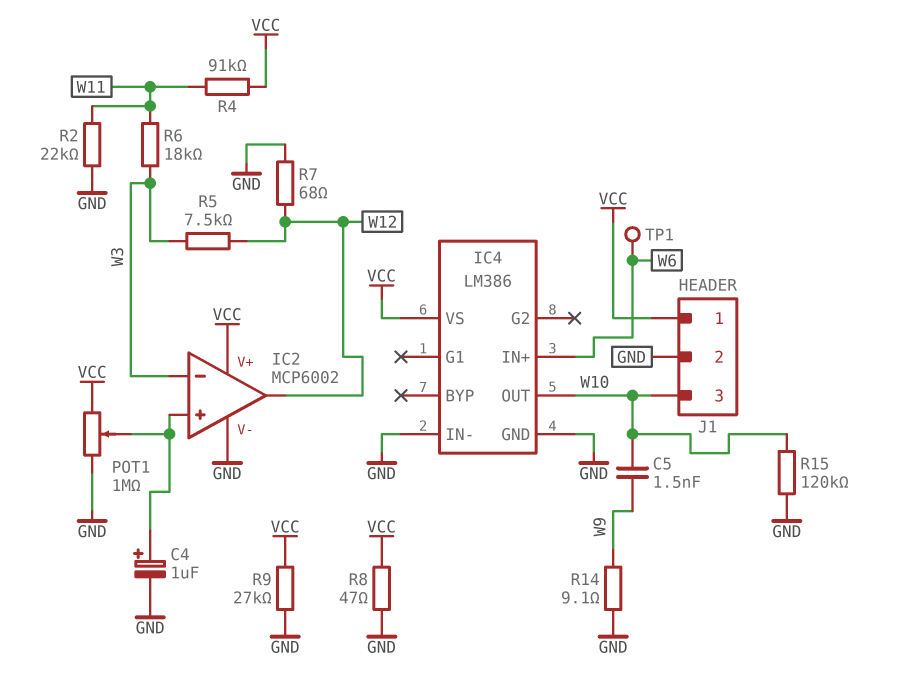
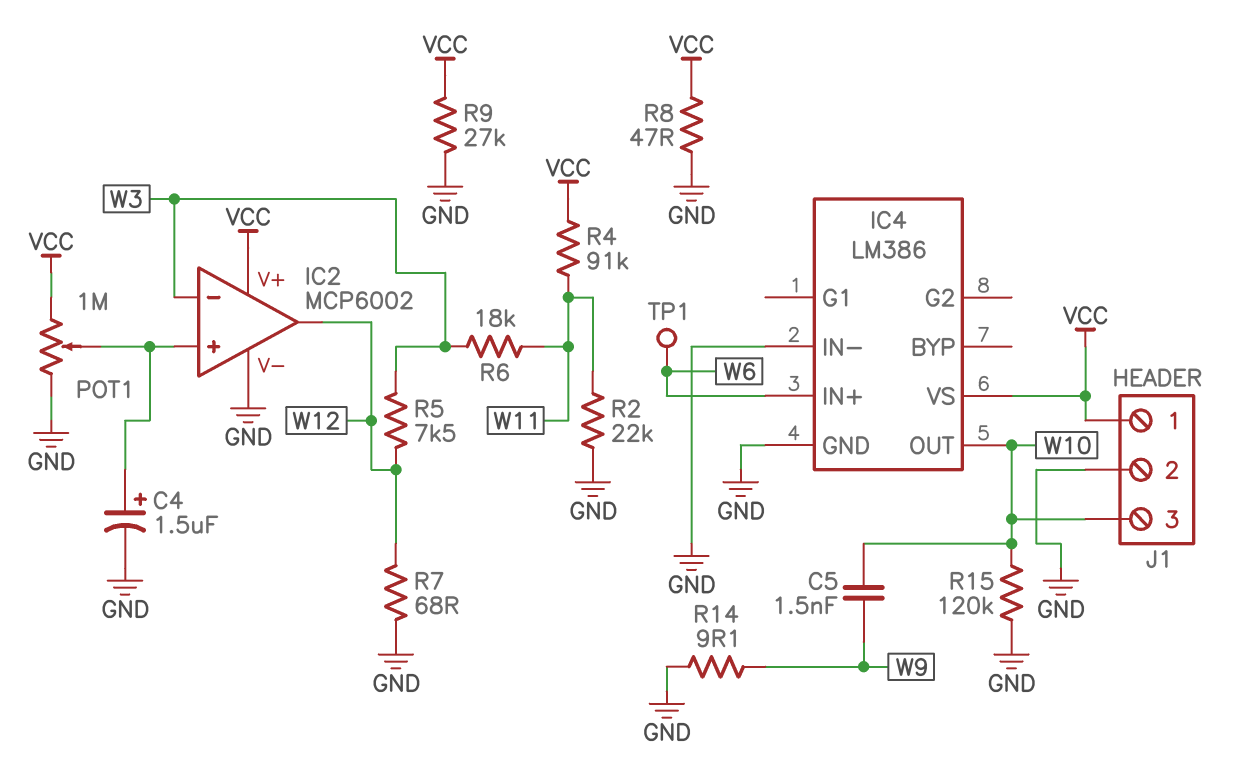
C4: 1uF (plus IC2/in+, minus GND) -> 1.5uF (plus IC2/in+, minus GND)

